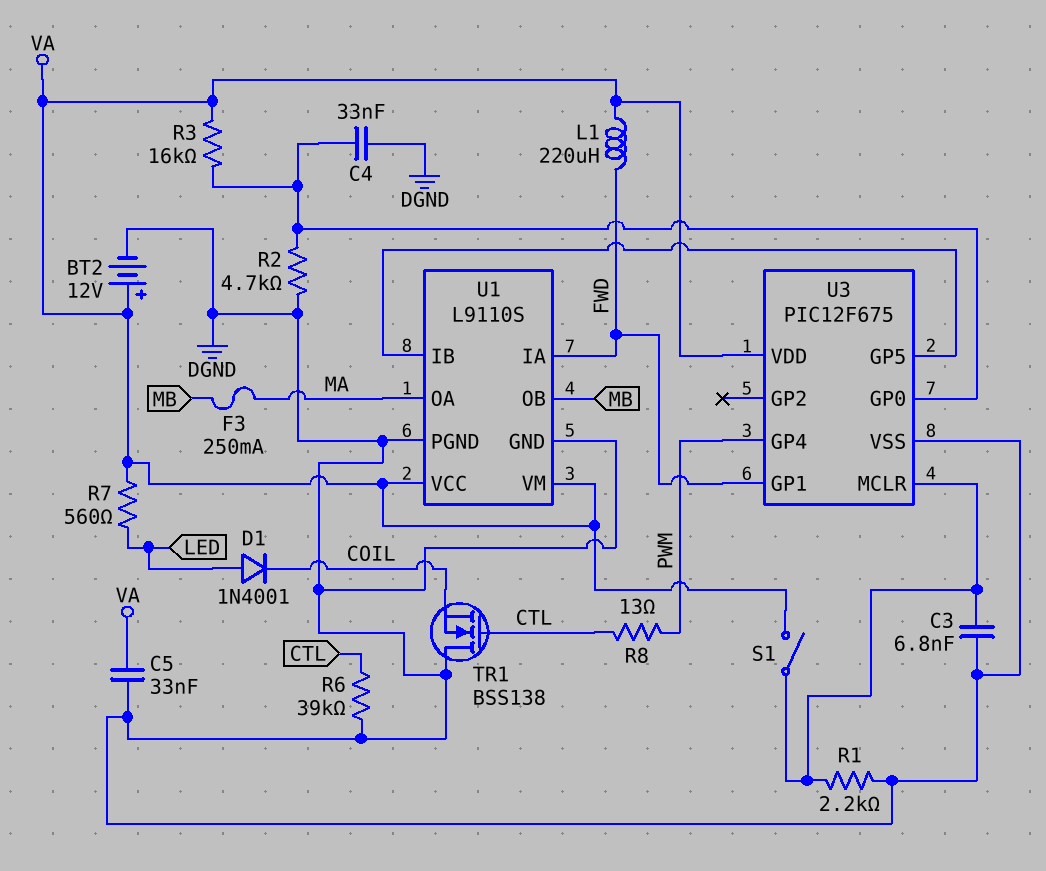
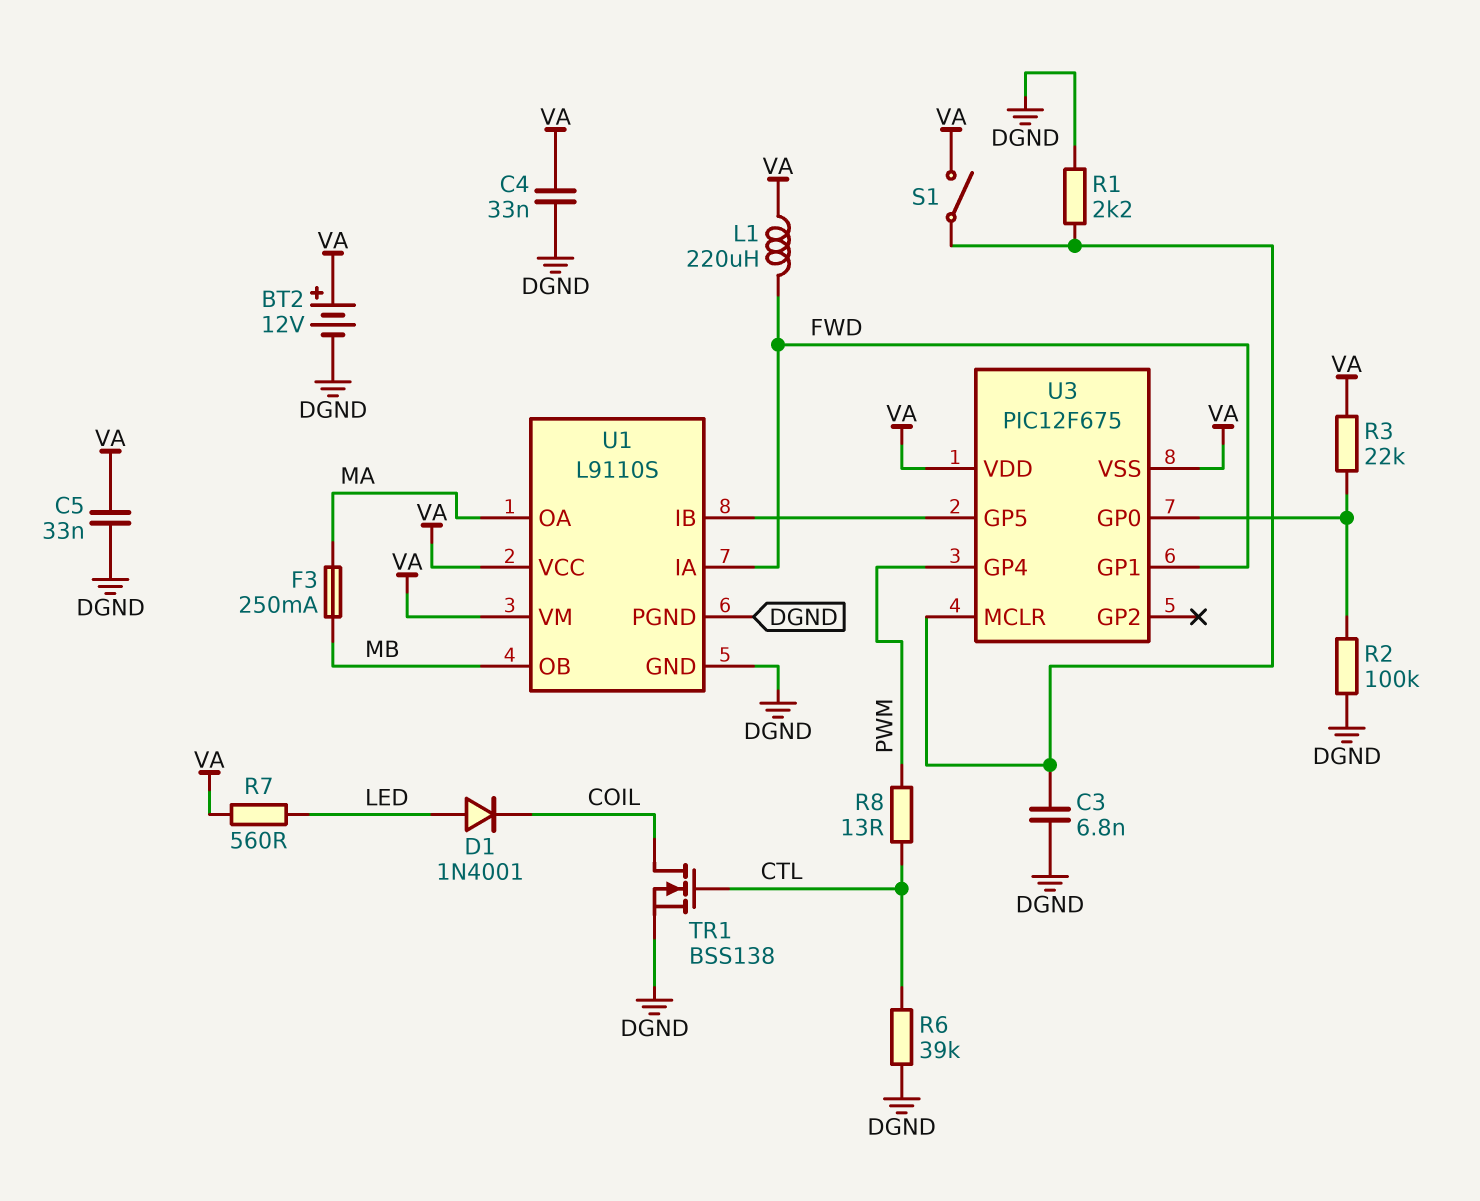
C4: 33nF (DGND, U3/GP0) -> 33nF (DGND, VA)
R2: 4.7k (DGND, U3/GP0) -> 100k (DGND, U3/GP0)
R3: 16k (U3/GP0, VA) -> 22k (U3/GP0, VA)
TR1: NMOS BSS138 (G CTL, D DGND, S COIL) -> NMOS BSS138 (G CTL, D COIL, S DGND)
U3 pin VSS: DGND -> VA

